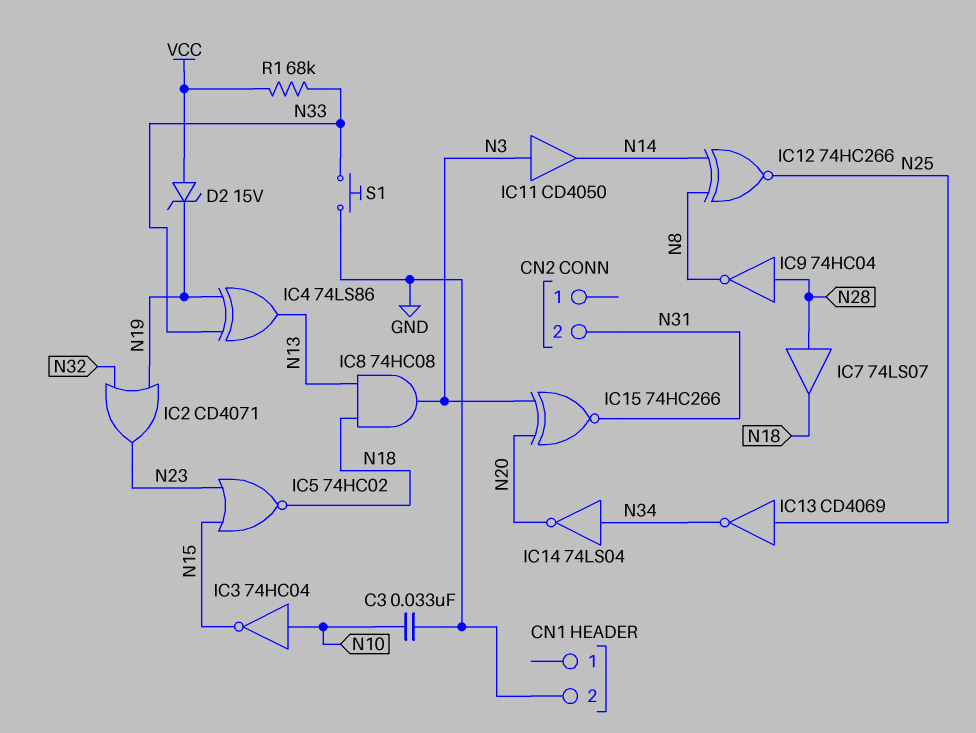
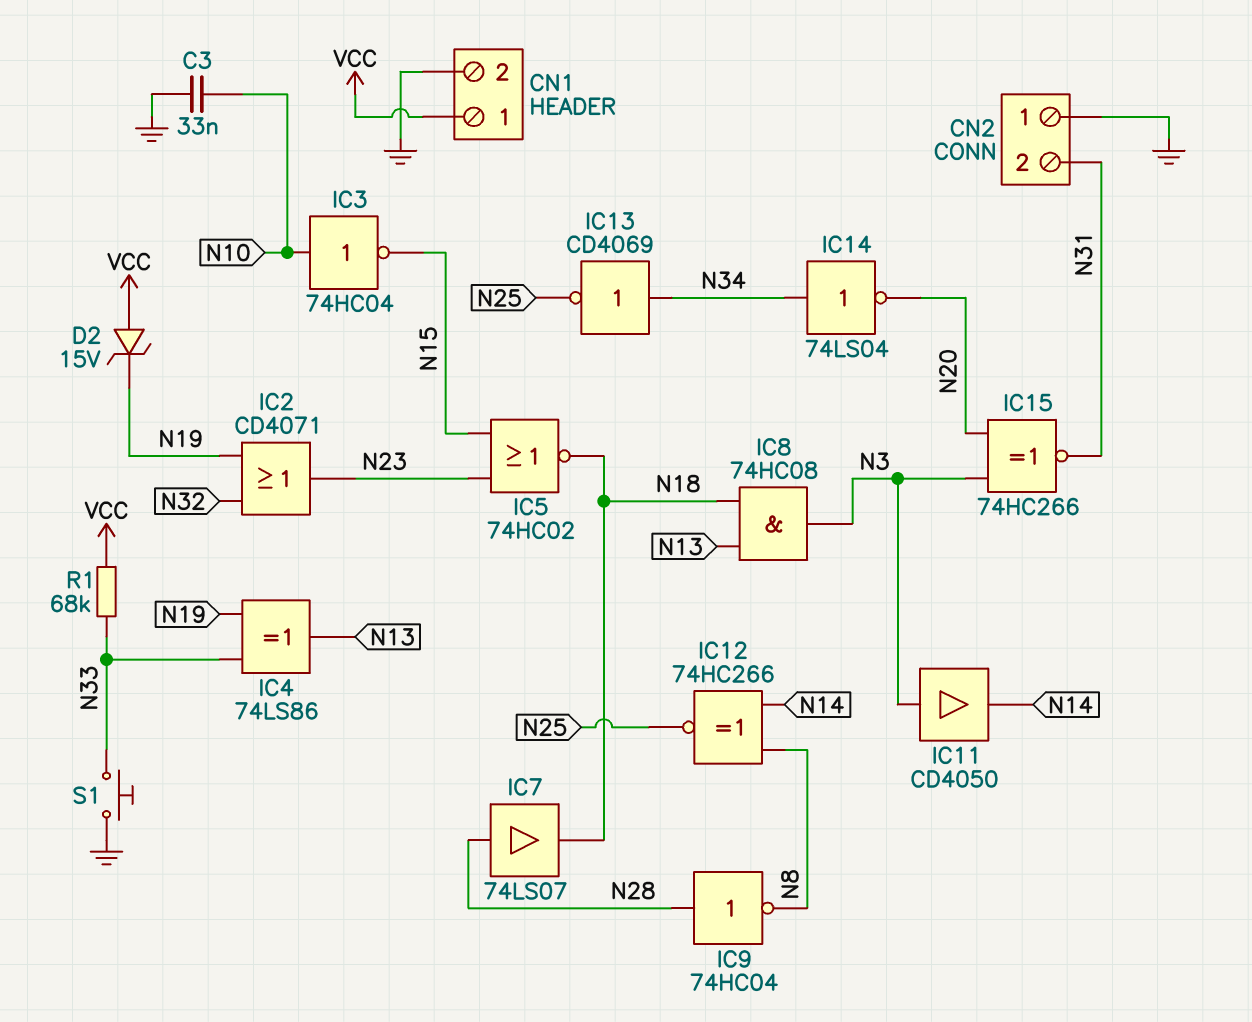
CN1 pin 1: none -> VCC
CN2 pin 1: none -> GND
IC13: NOT CD4069 (in N25, out N34) -> NOT CD4069 (in N34, out N25)

